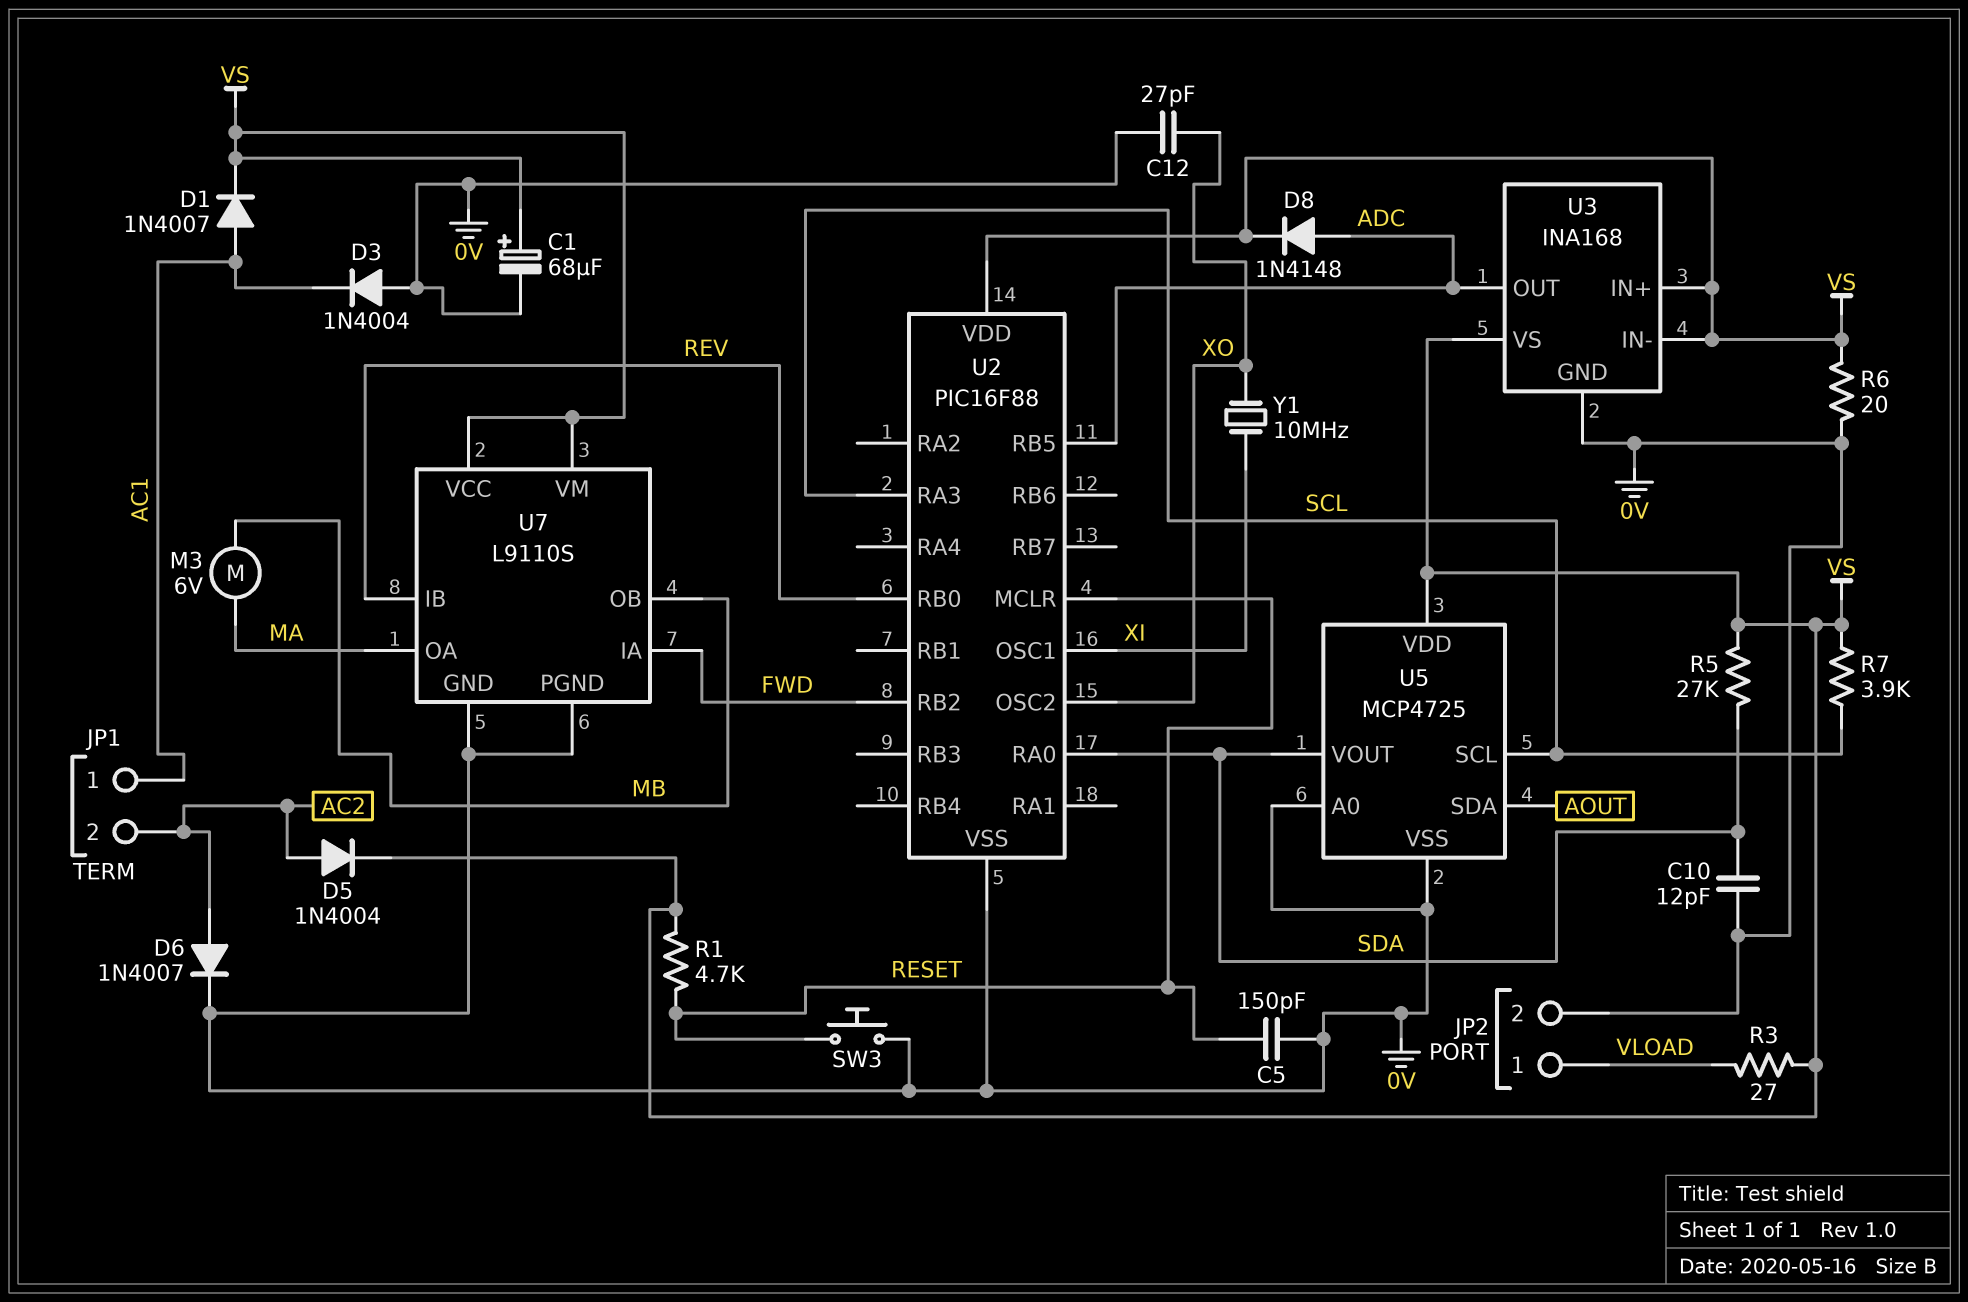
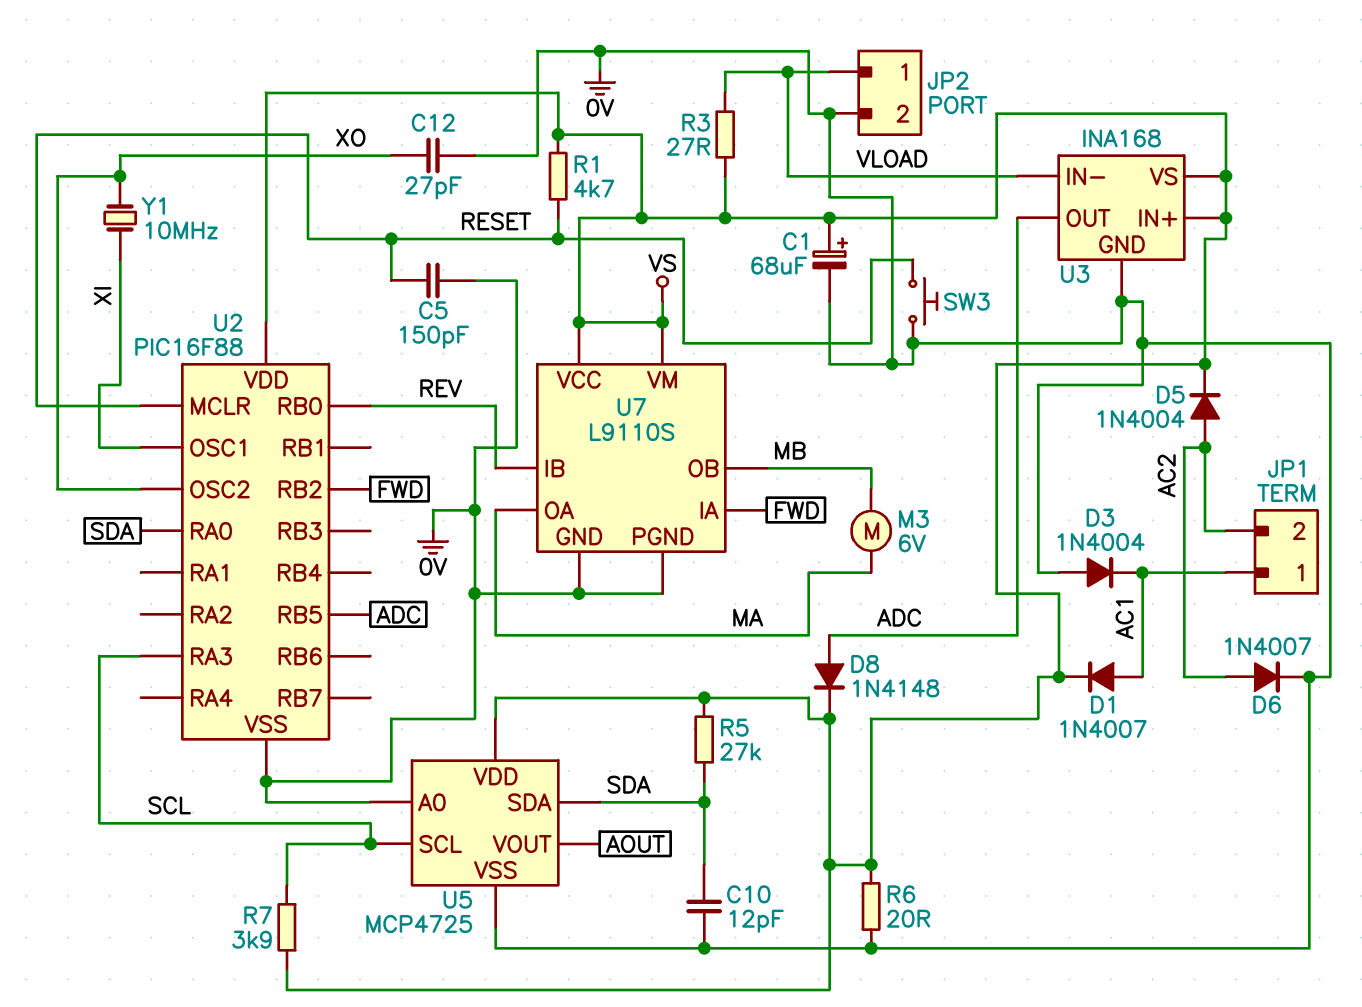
U3 pin IN-: VS -> VLOAD
U5 pin SDA: AOUT -> SDA
U5 pin VOUT: SDA -> AOUT

